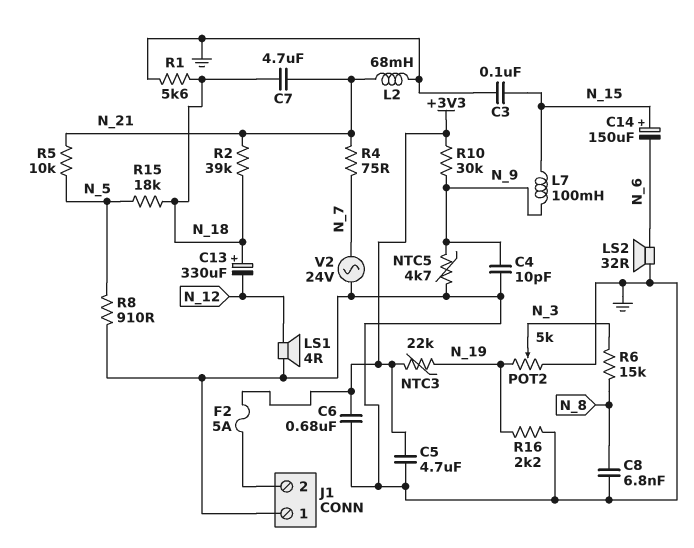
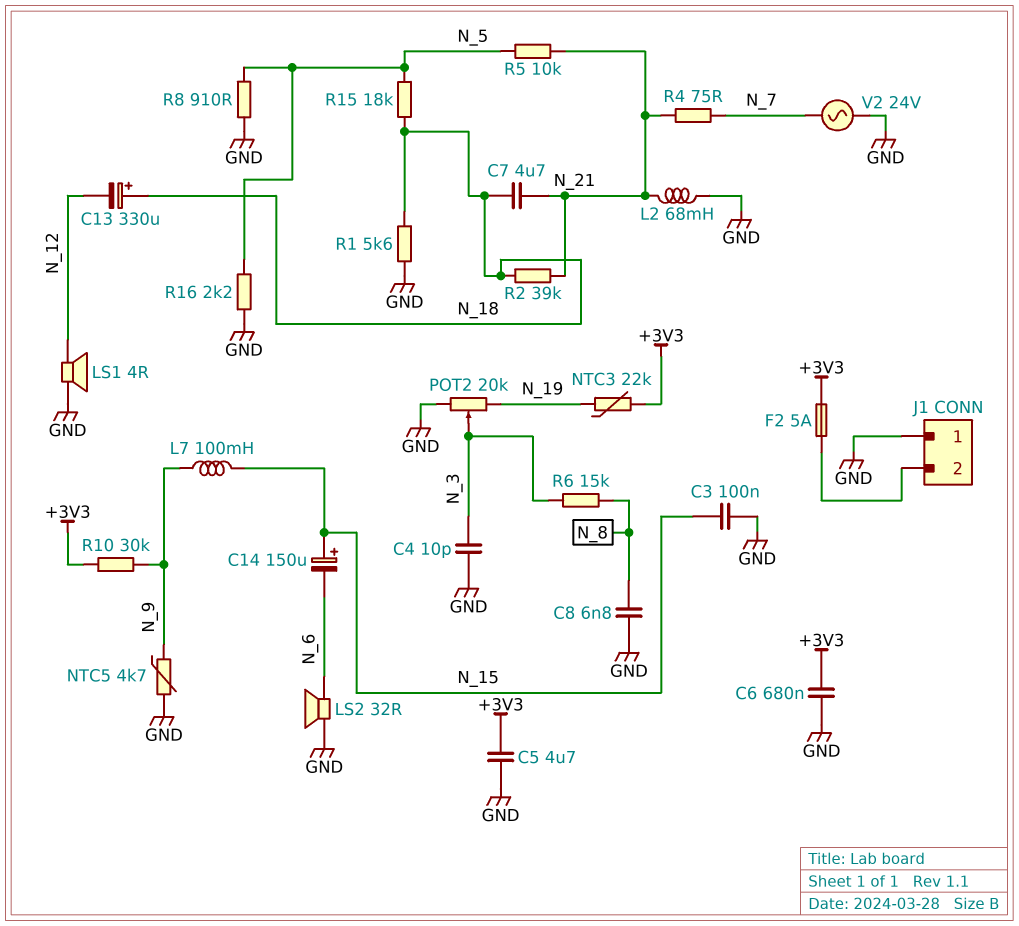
C4: 10pF (GND, N_9) -> 10pF (GND, N_3)
POT2: 5k (GND, N_19, wiper N_3) -> 20k (GND, N_19, wiper N_3)
R16: 2.2k (GND, N_19) -> 2.2k (GND, N_5)

